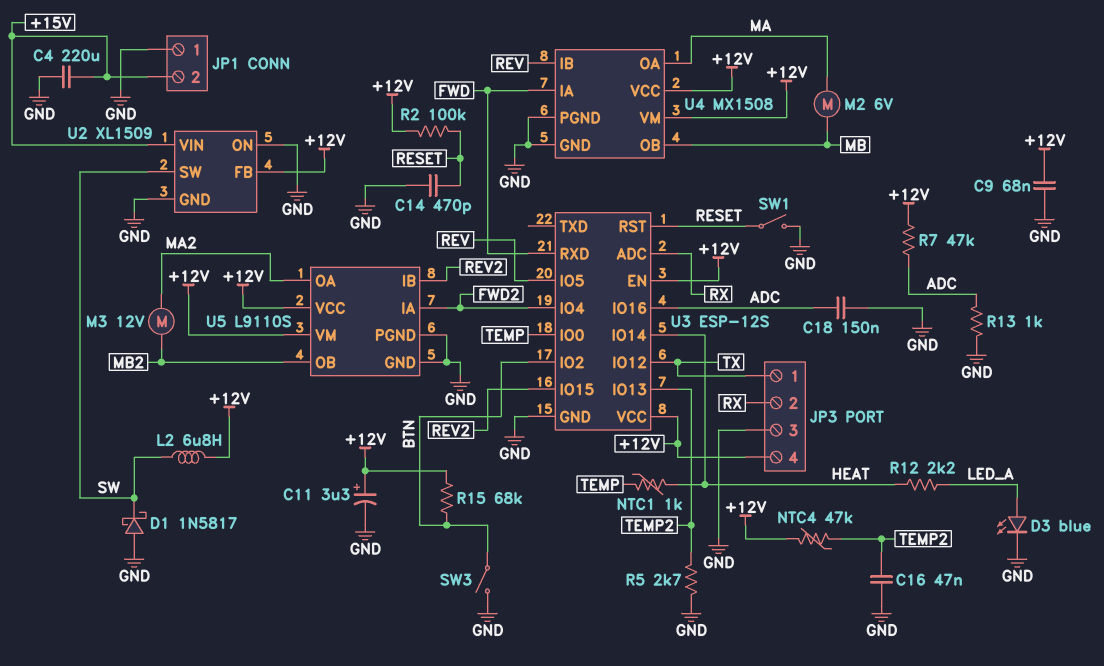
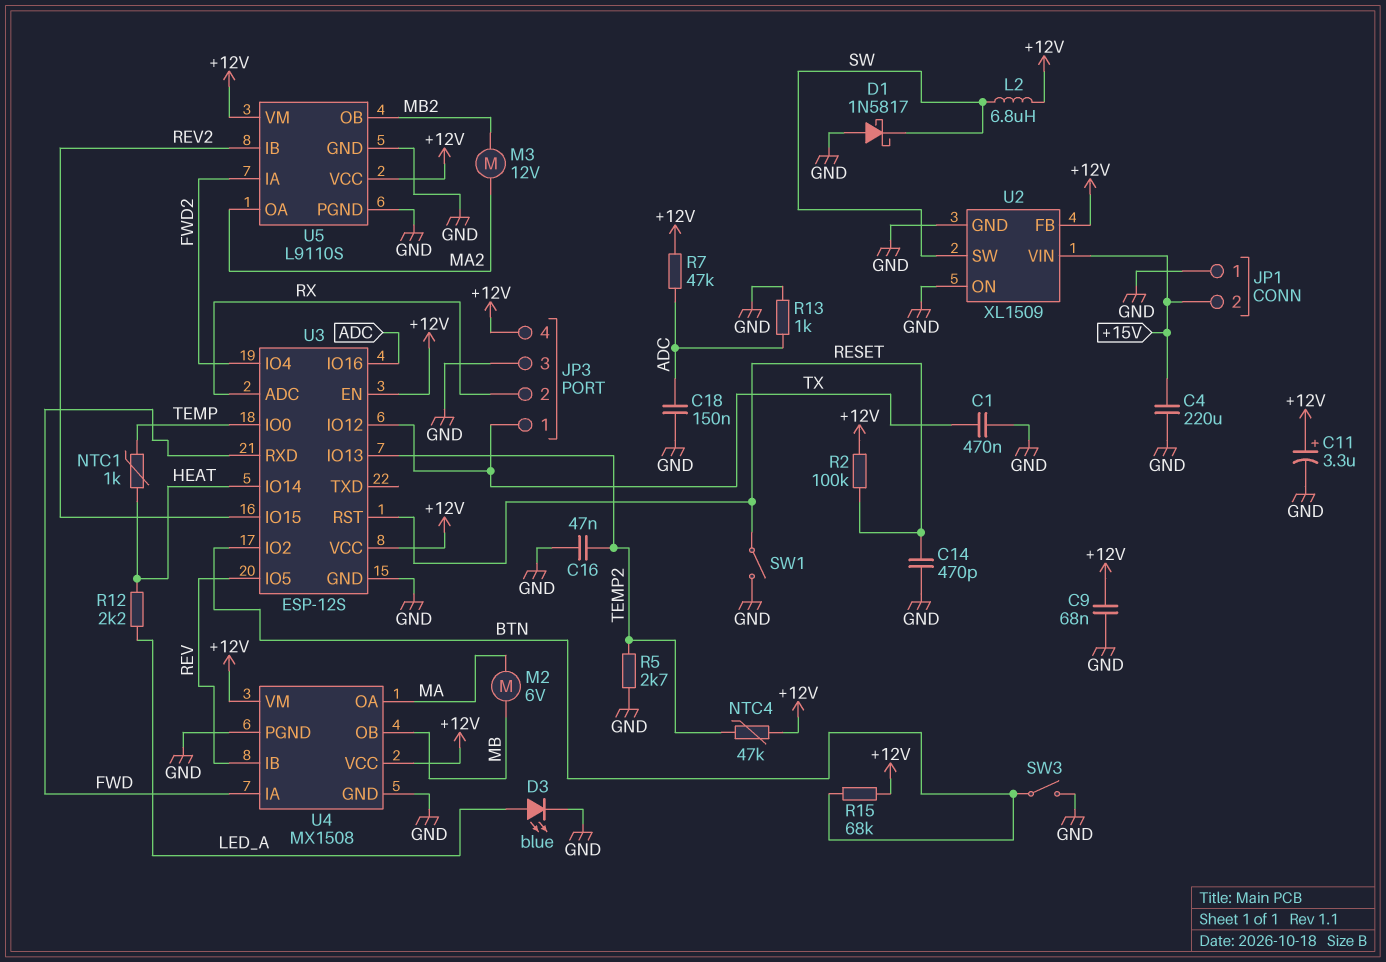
C1: none -> 470nF (GND, TX)

